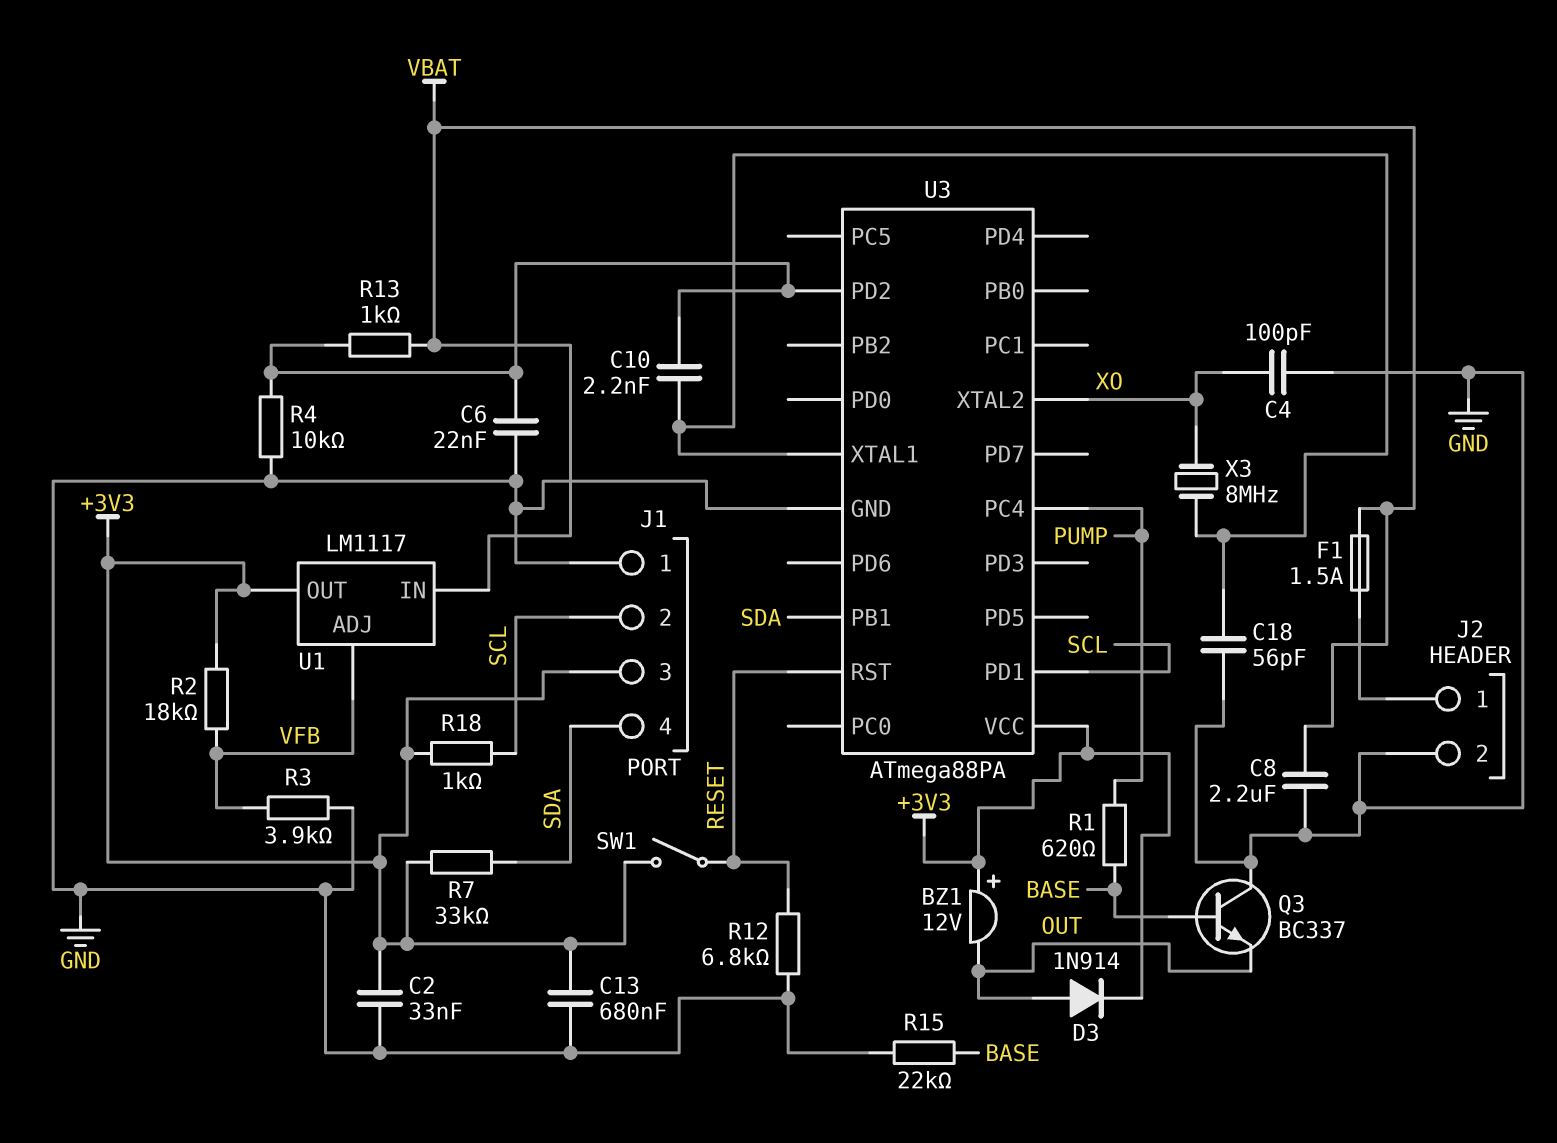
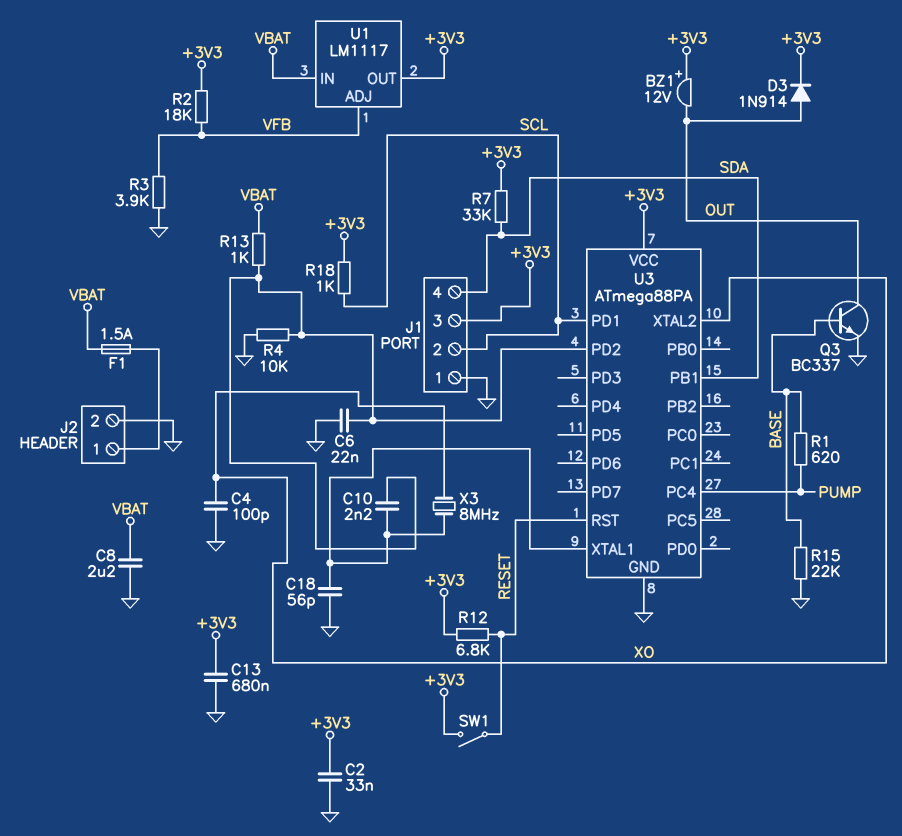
Q3: NPN BC337 (B BASE, C GND, E OUT) -> NPN BC337 (B BASE, C OUT, E GND)
R12: 6.8k (GND, RESET) -> 6.8k (+3V3, RESET)

